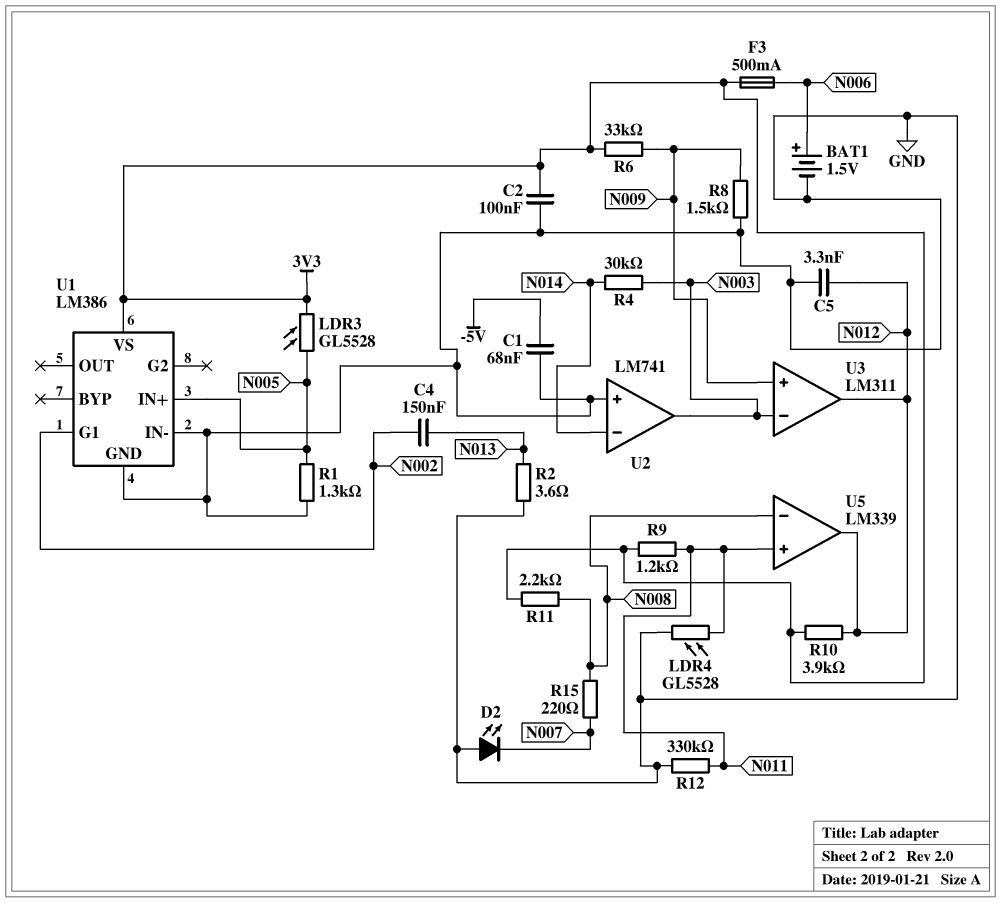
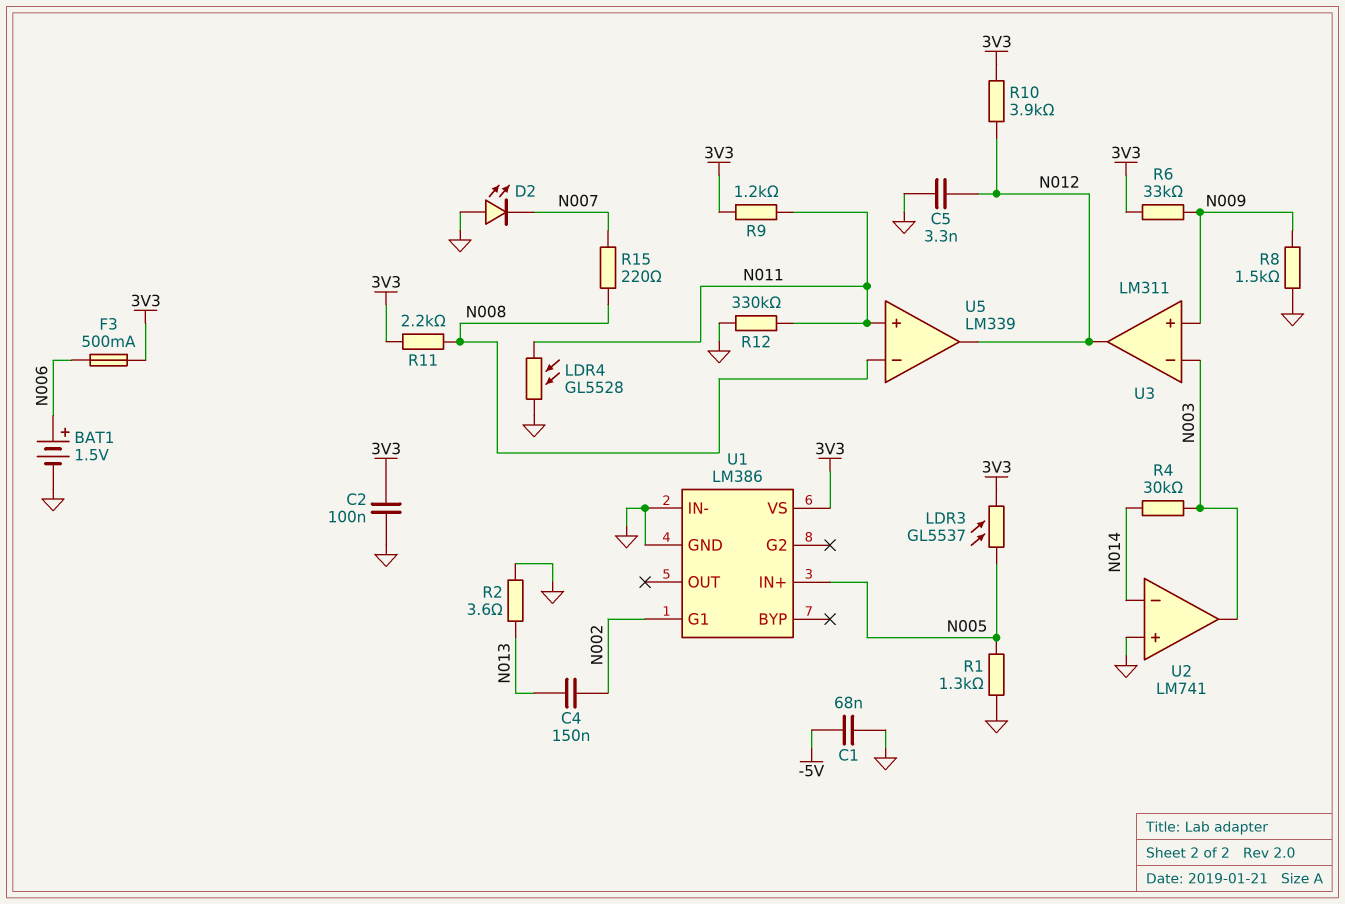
LDR3: GL5528 (3V3, N005) -> GL5537 (3V3, N005)

